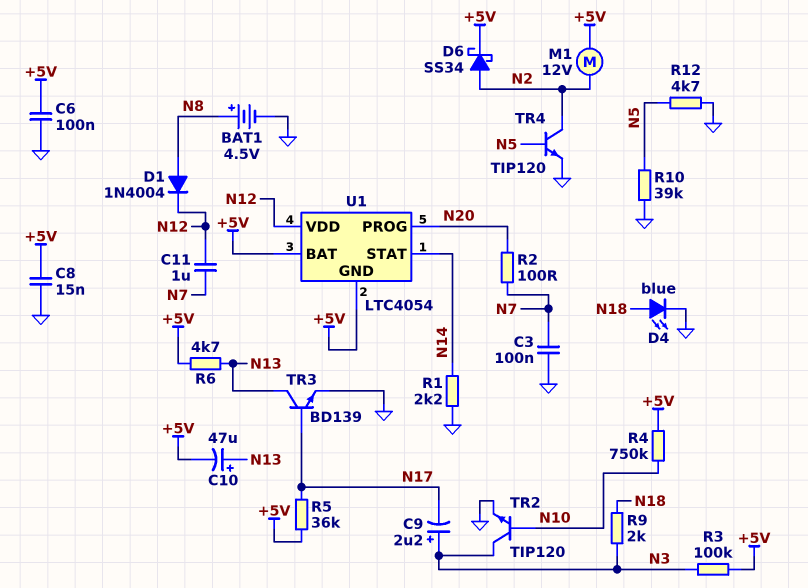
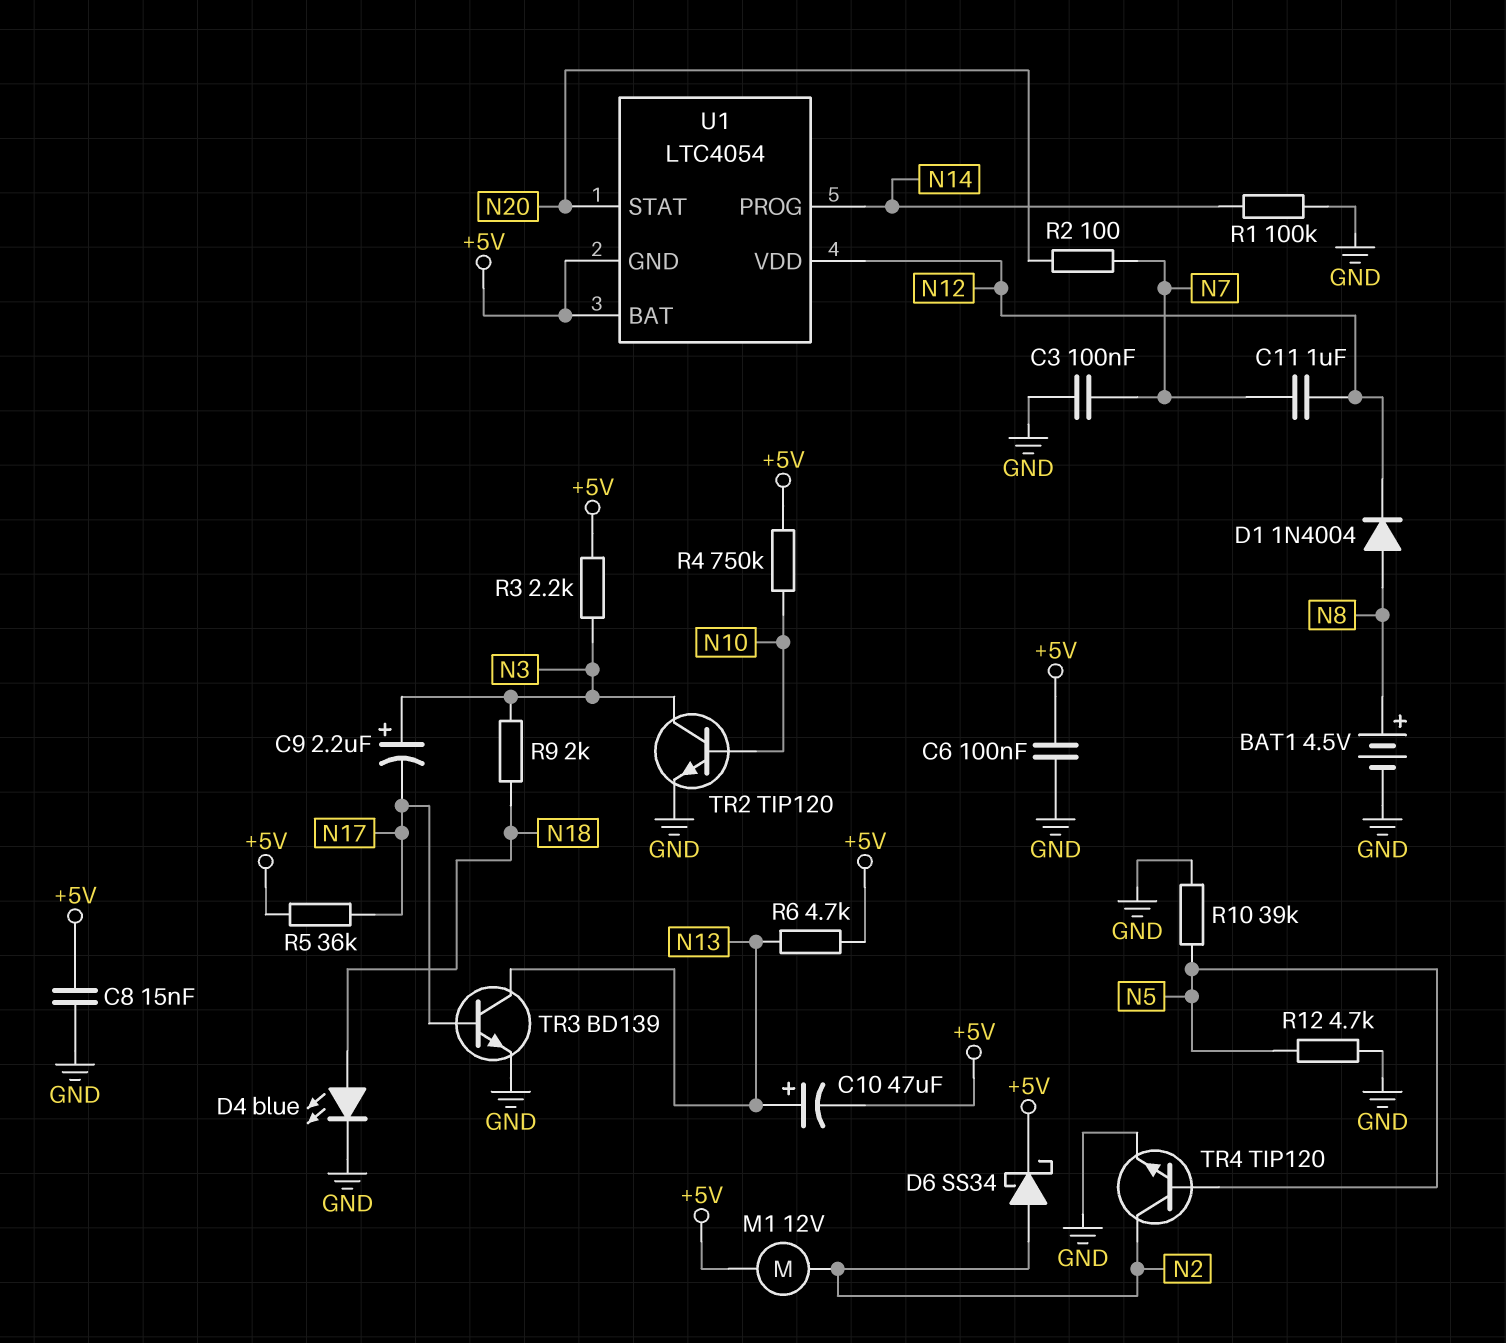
R1: 2.2k (GND, N14) -> 100k (GND, N14)
R3: 100k (+5V, N3) -> 2.2k (+5V, N3)
U1 pin PROG: N20 -> N14
U1 pin STAT: N14 -> N20

